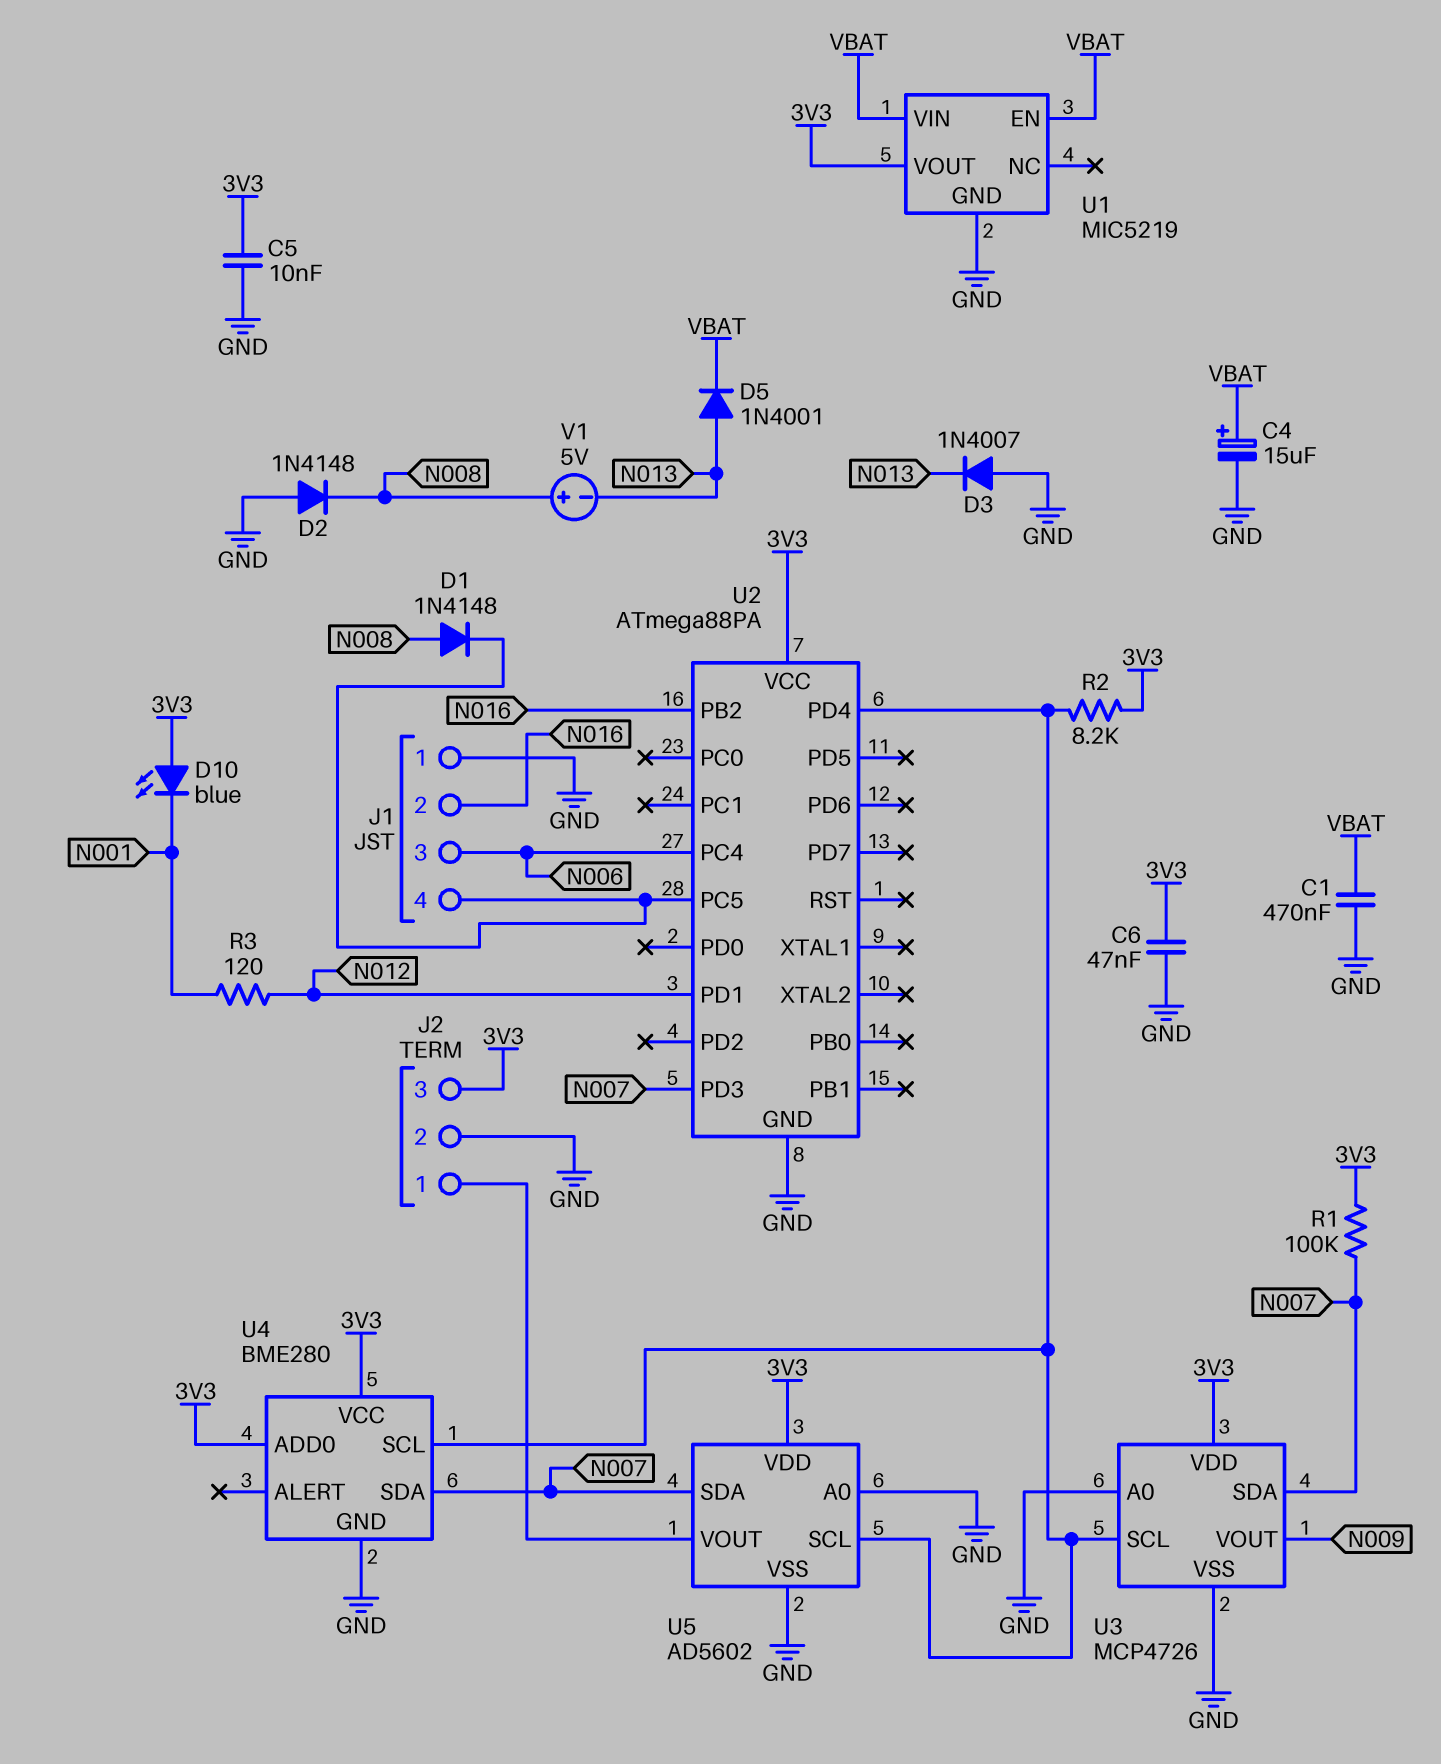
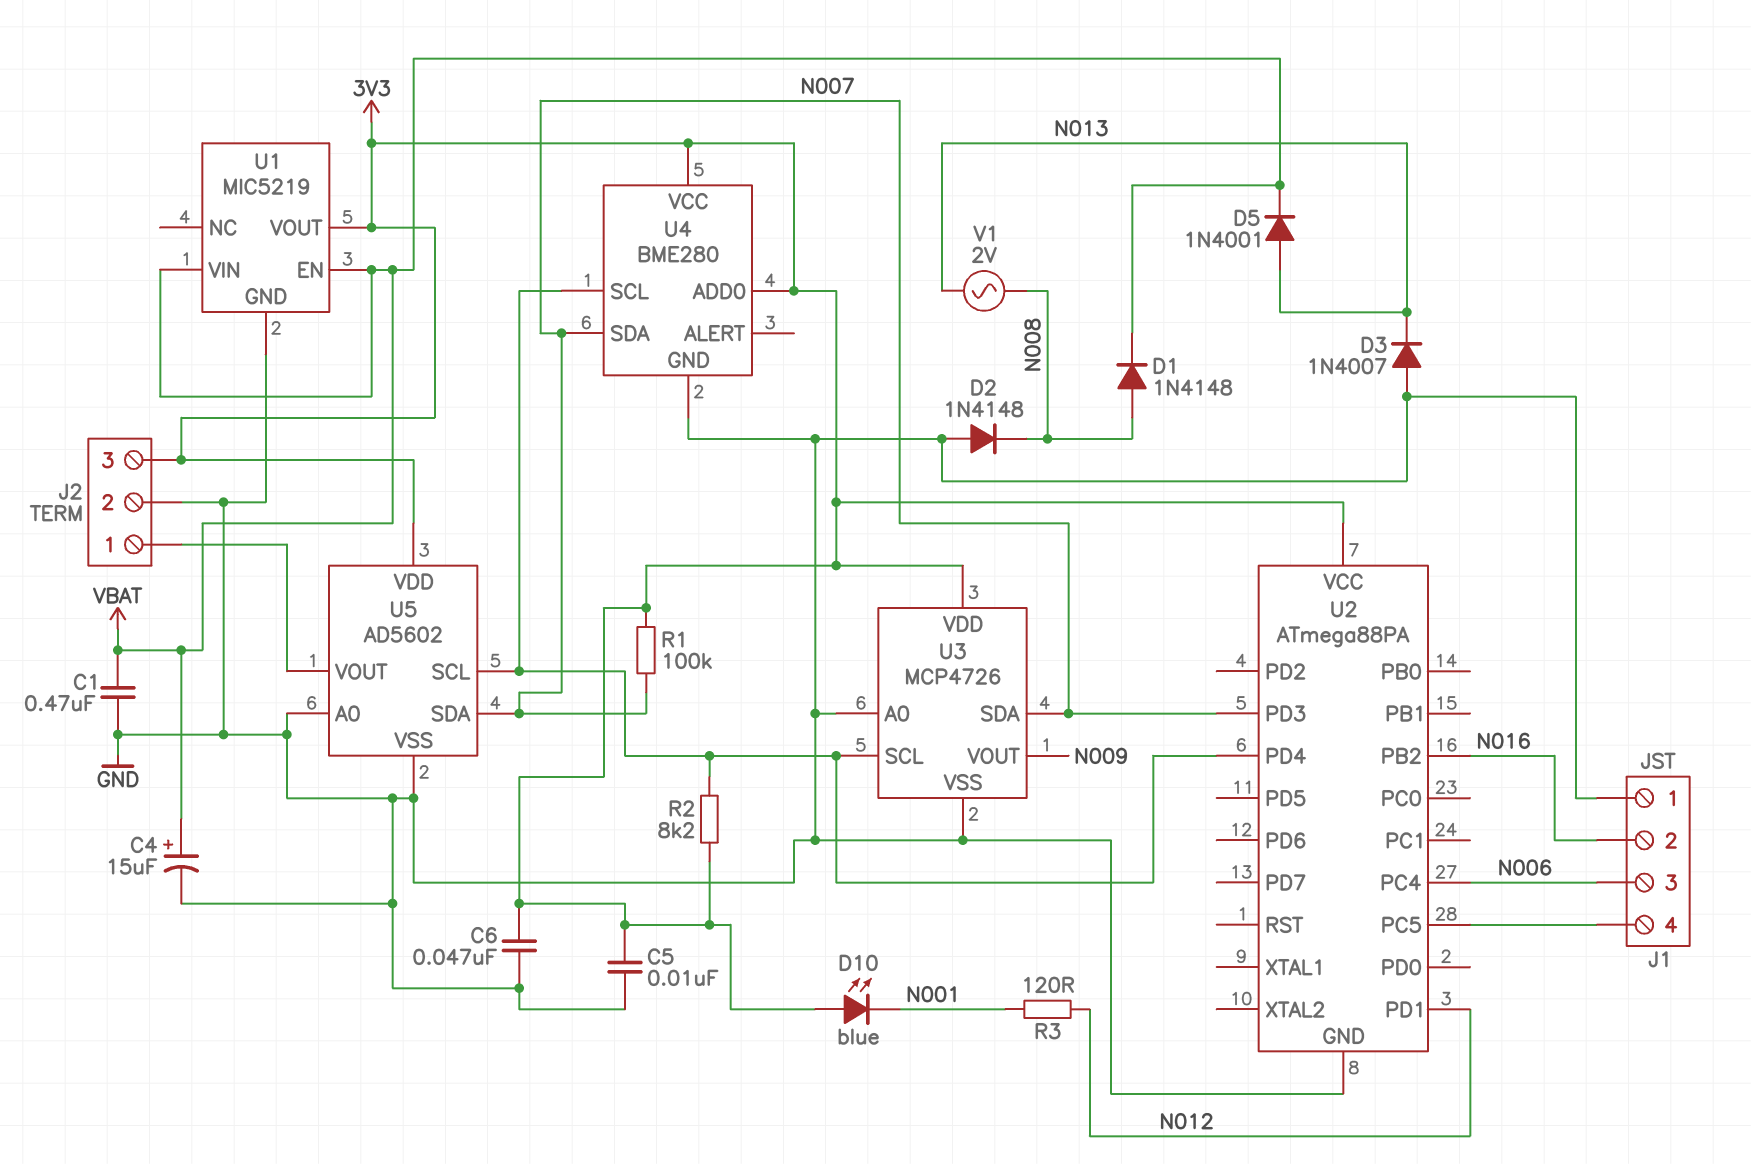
D1: diode 1N4148 (A N008, K J1/4) -> diode 1N4148 (A N008, K VBAT)
V1: 5V (plus N008, minus N013) -> AC 2V (N008, N013)

